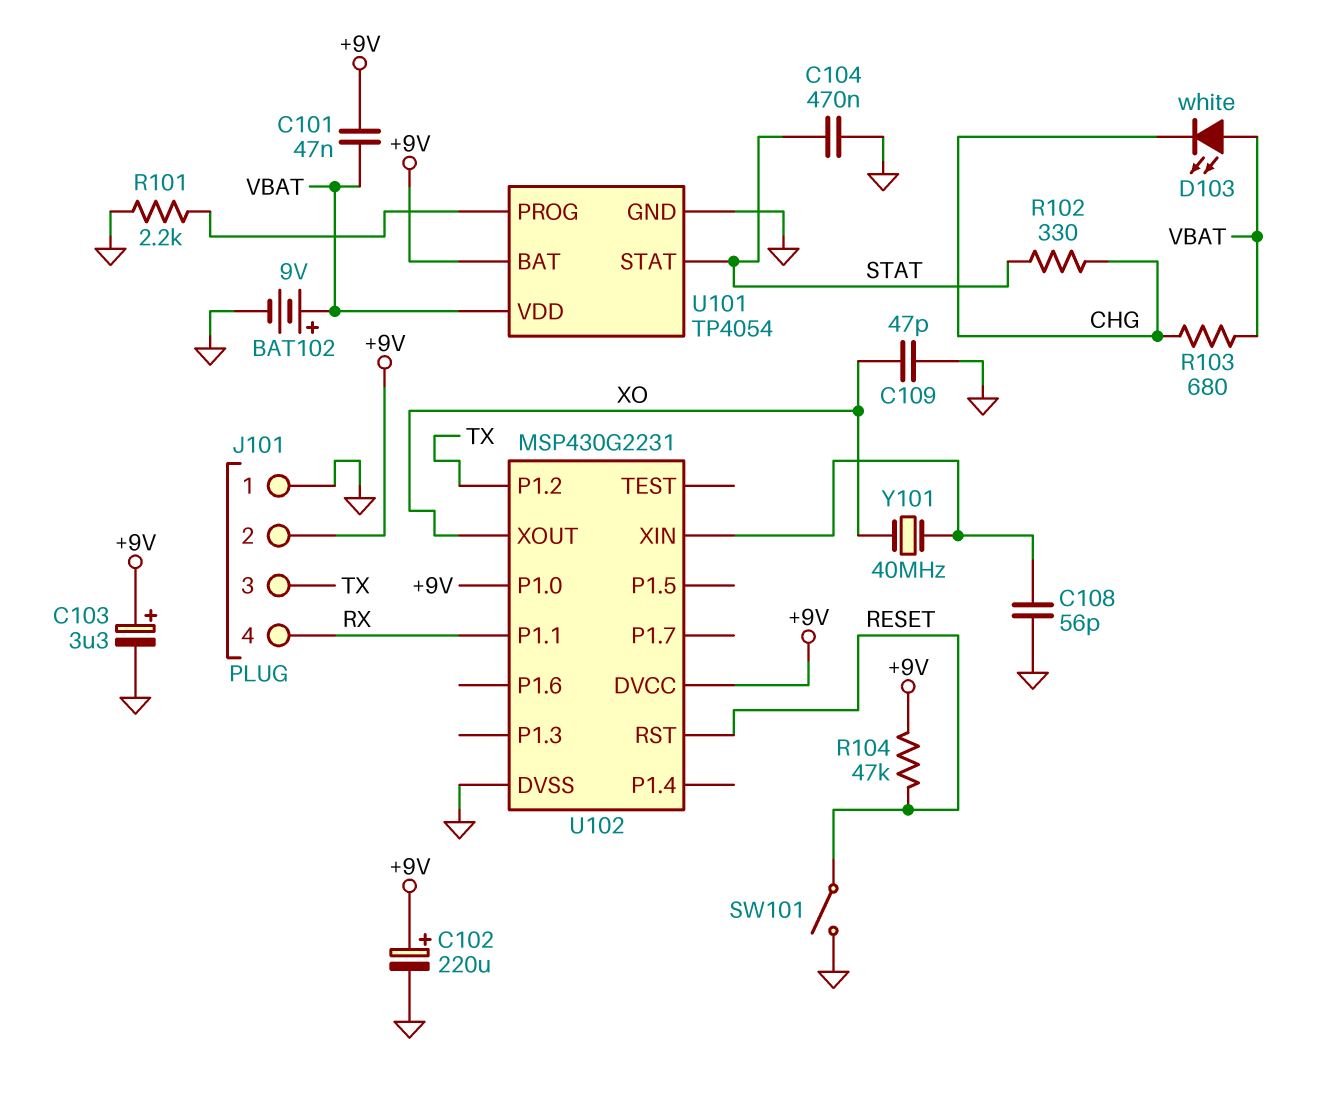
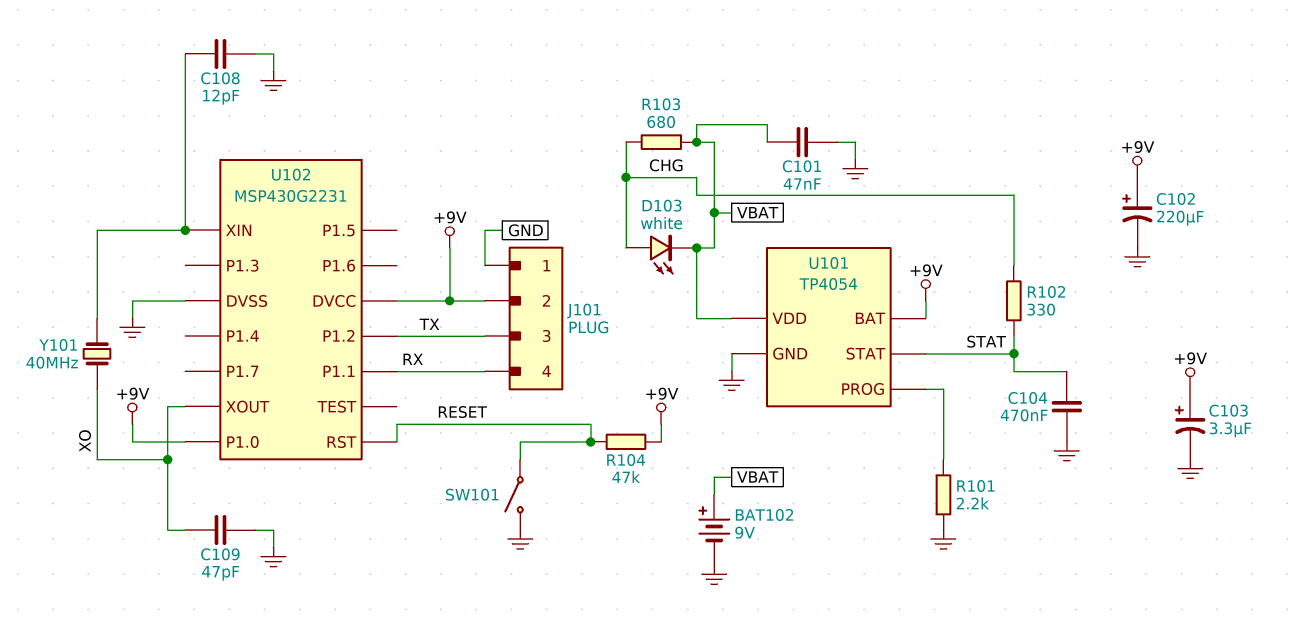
C101: 47nF (+9V, VBAT) -> 47nF (GND, VBAT)
C108: 56pF (GND, U102/XIN) -> 12pF (GND, U102/XIN)
D103: LED white (A VBAT, K CHG) -> LED white (A CHG, K VBAT)

